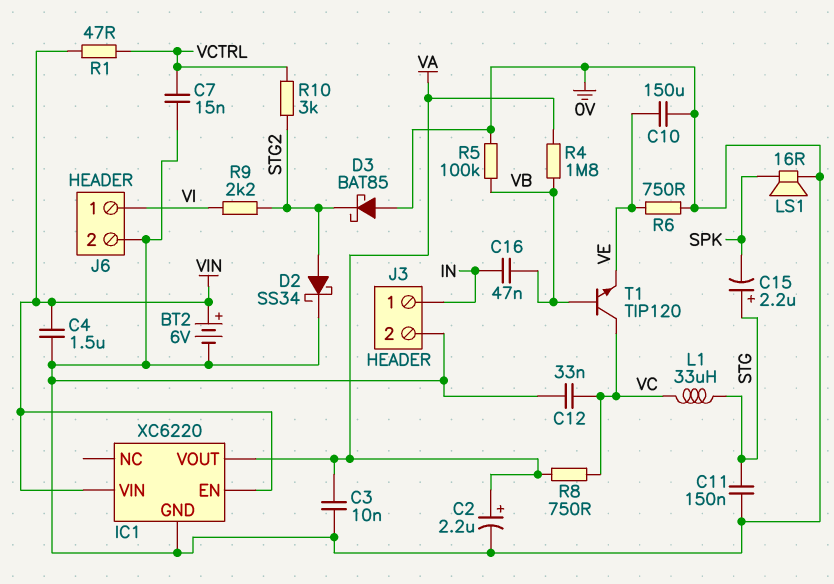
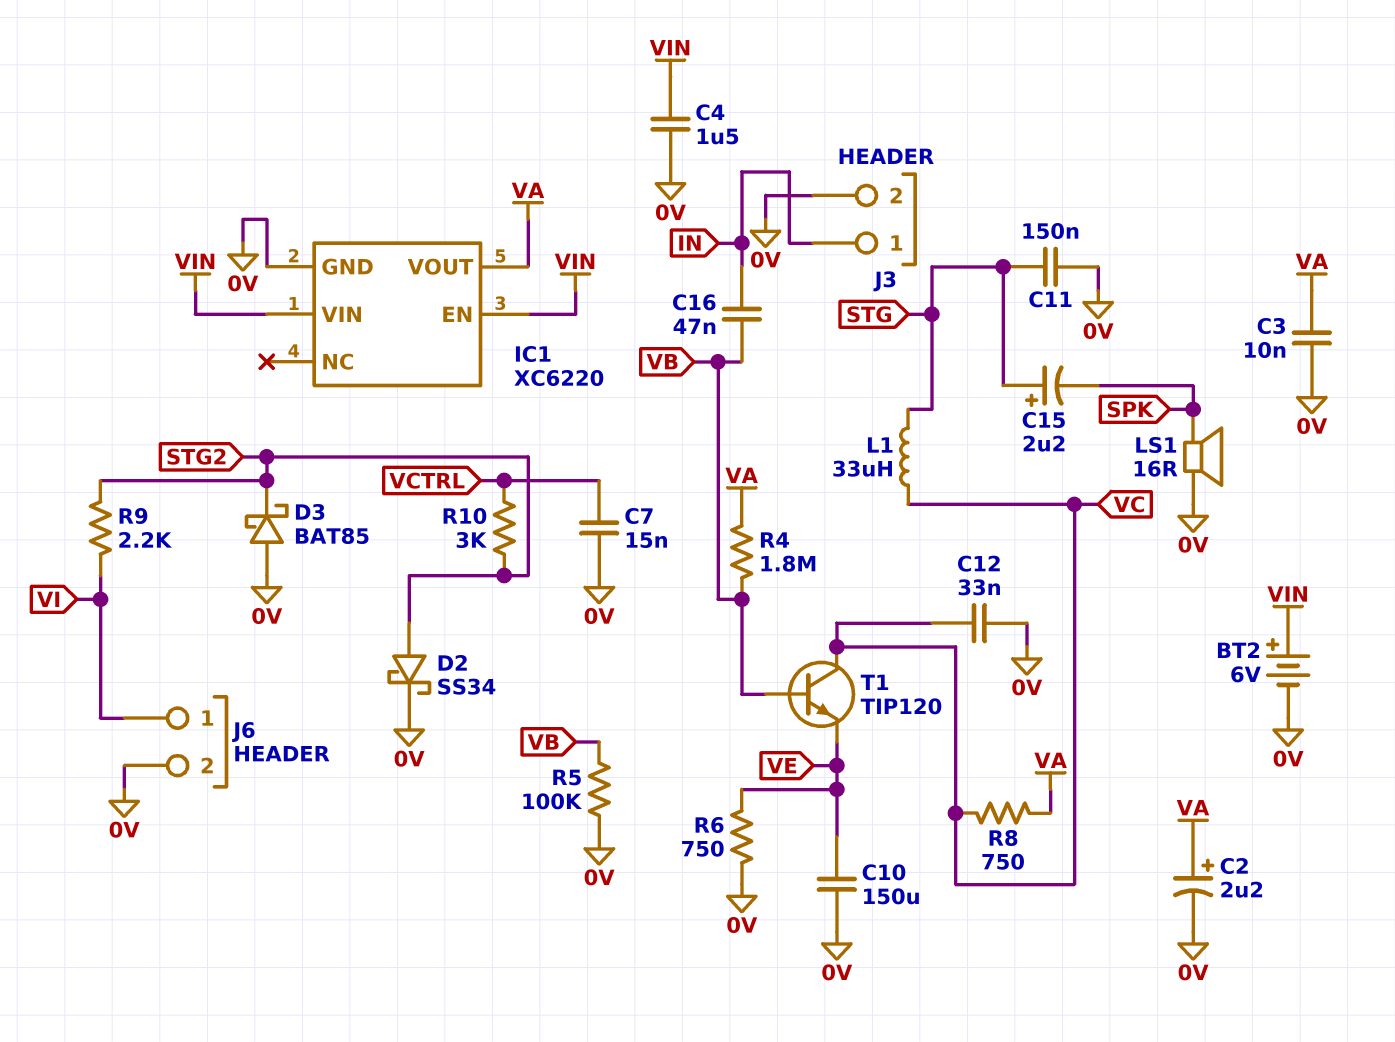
R1: 47 (VCTRL, VIN) -> none

